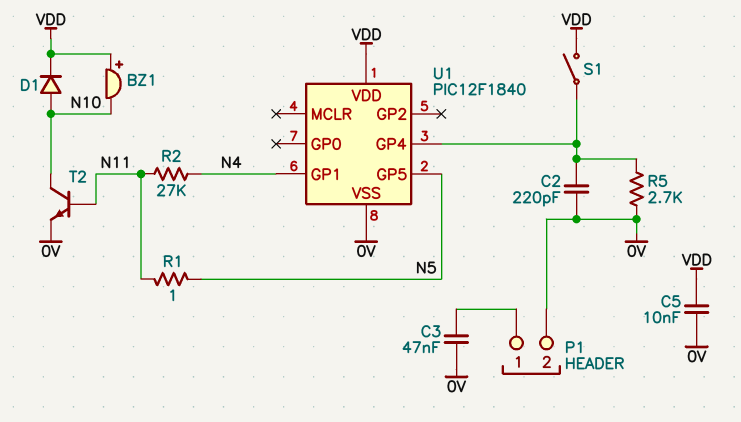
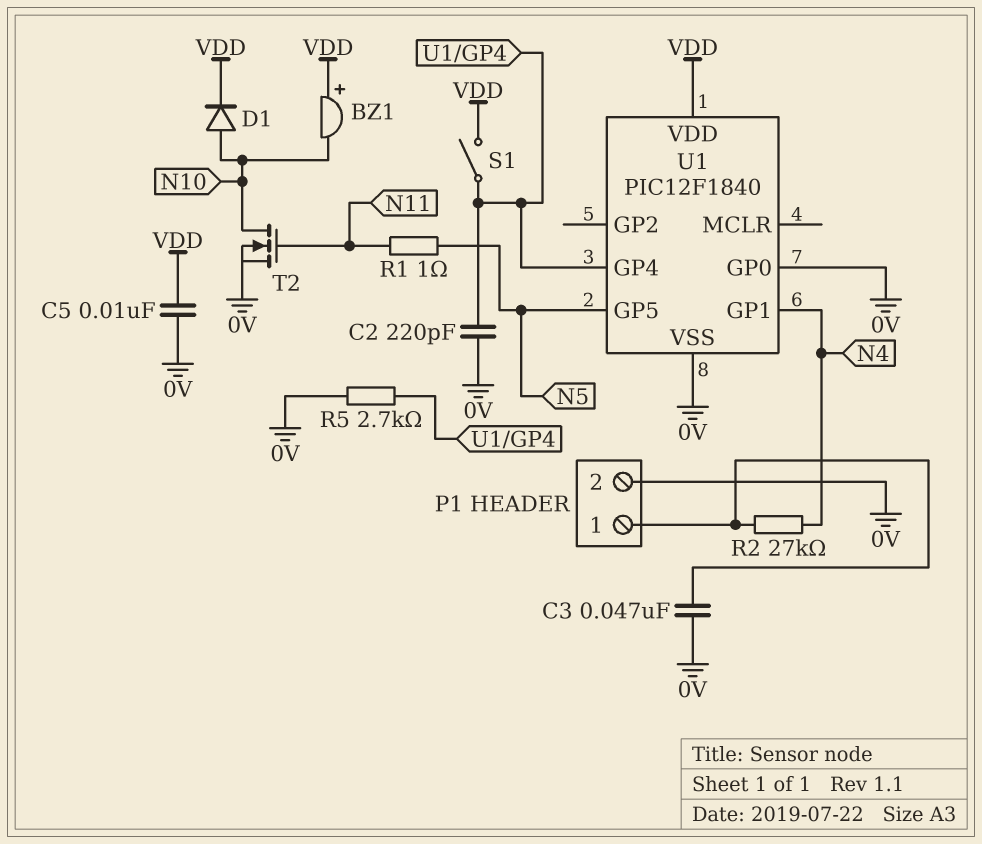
R2: 27k (N4, N11) -> 27k (N4, P1/1)
T2: NPN (B N11, C N10, E 0V) -> NMOS (G N11, D N10, S 0V)
U1 pin GP0: none -> 0V

